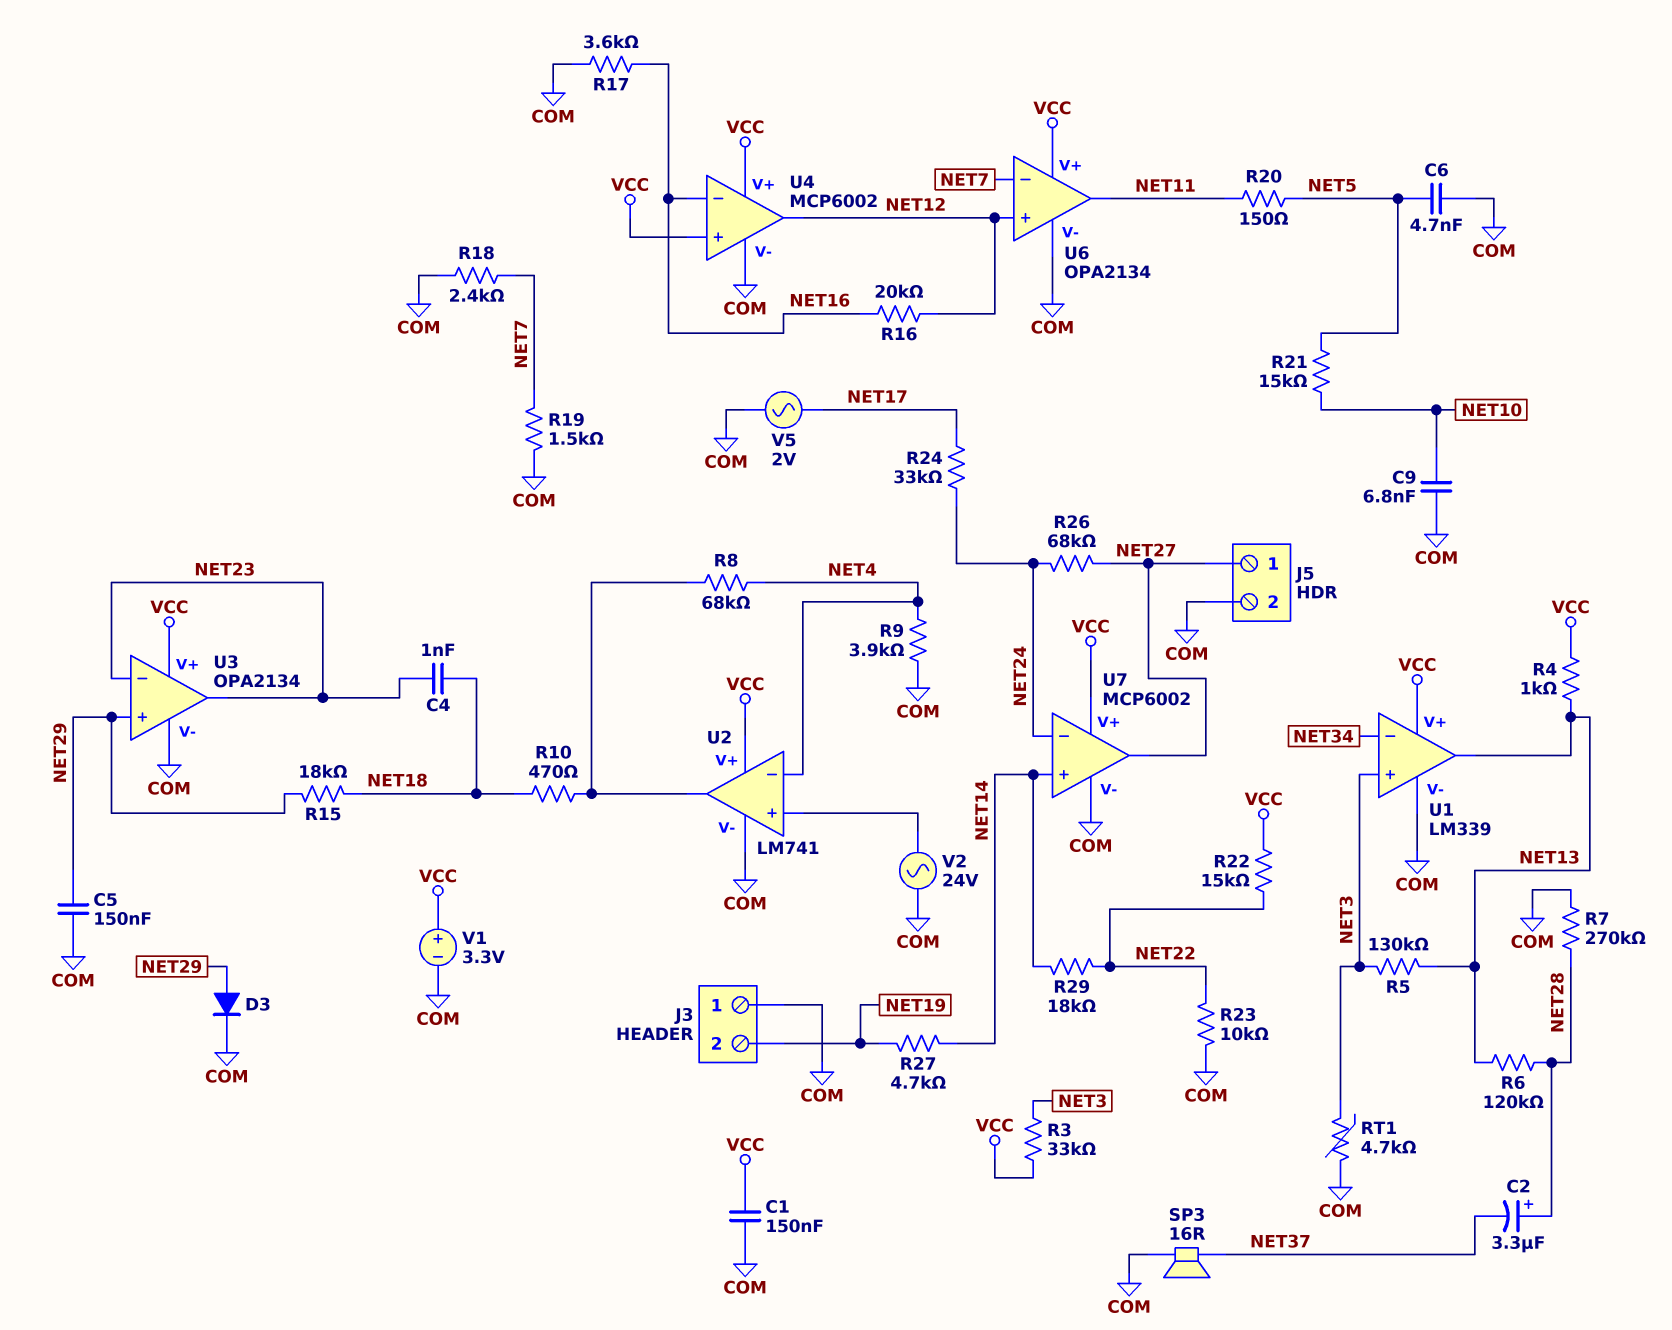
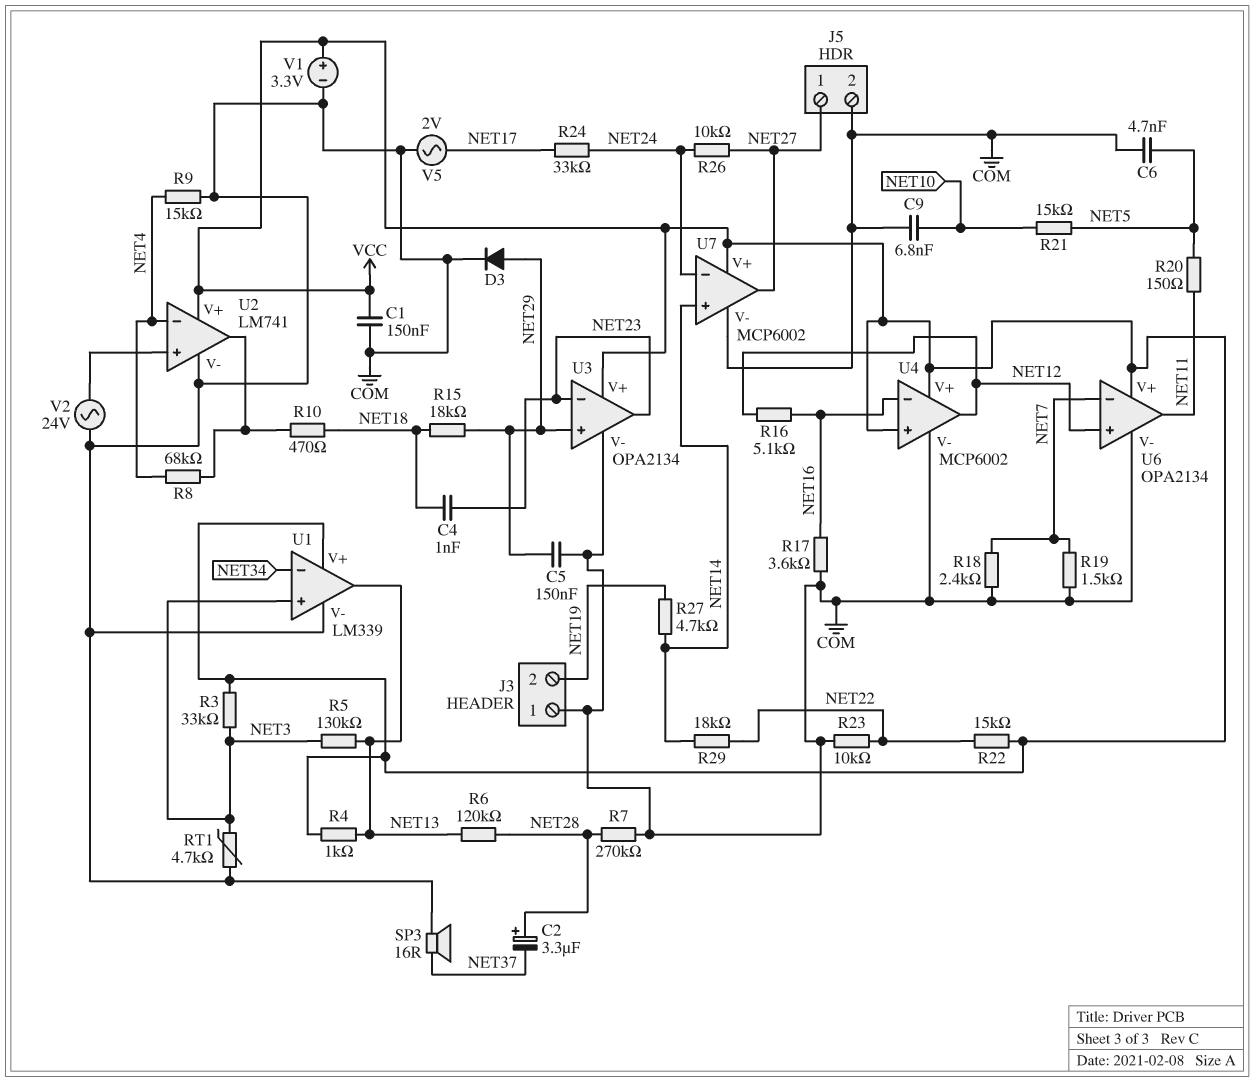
R9: 3.9k (COM, NET4) -> 15k (COM, NET4)
R16: 20k (NET12, NET16) -> 5.1k (NET12, NET16)
R26: 68k (NET24, NET27) -> 10k (NET24, NET27)

